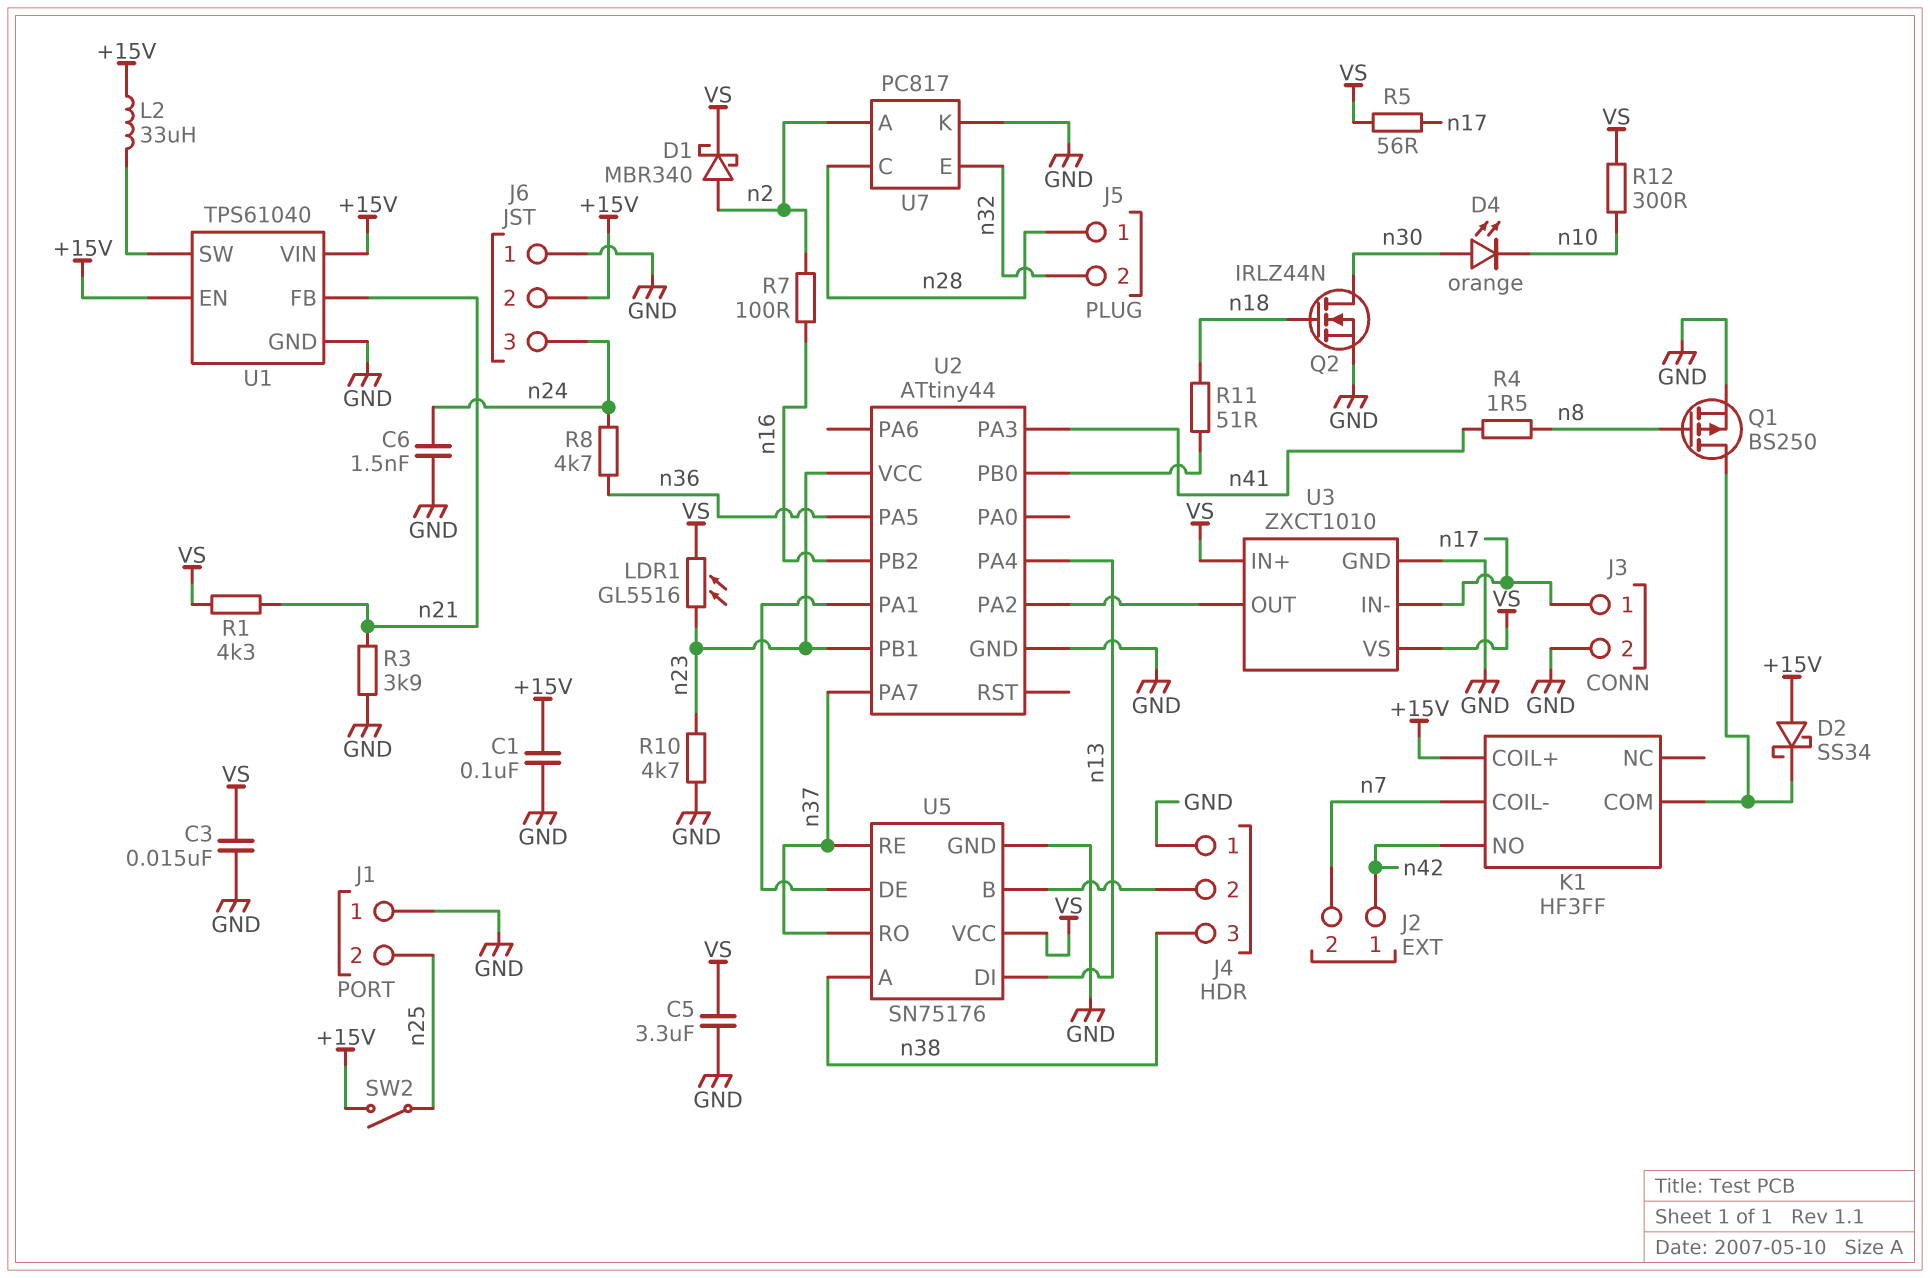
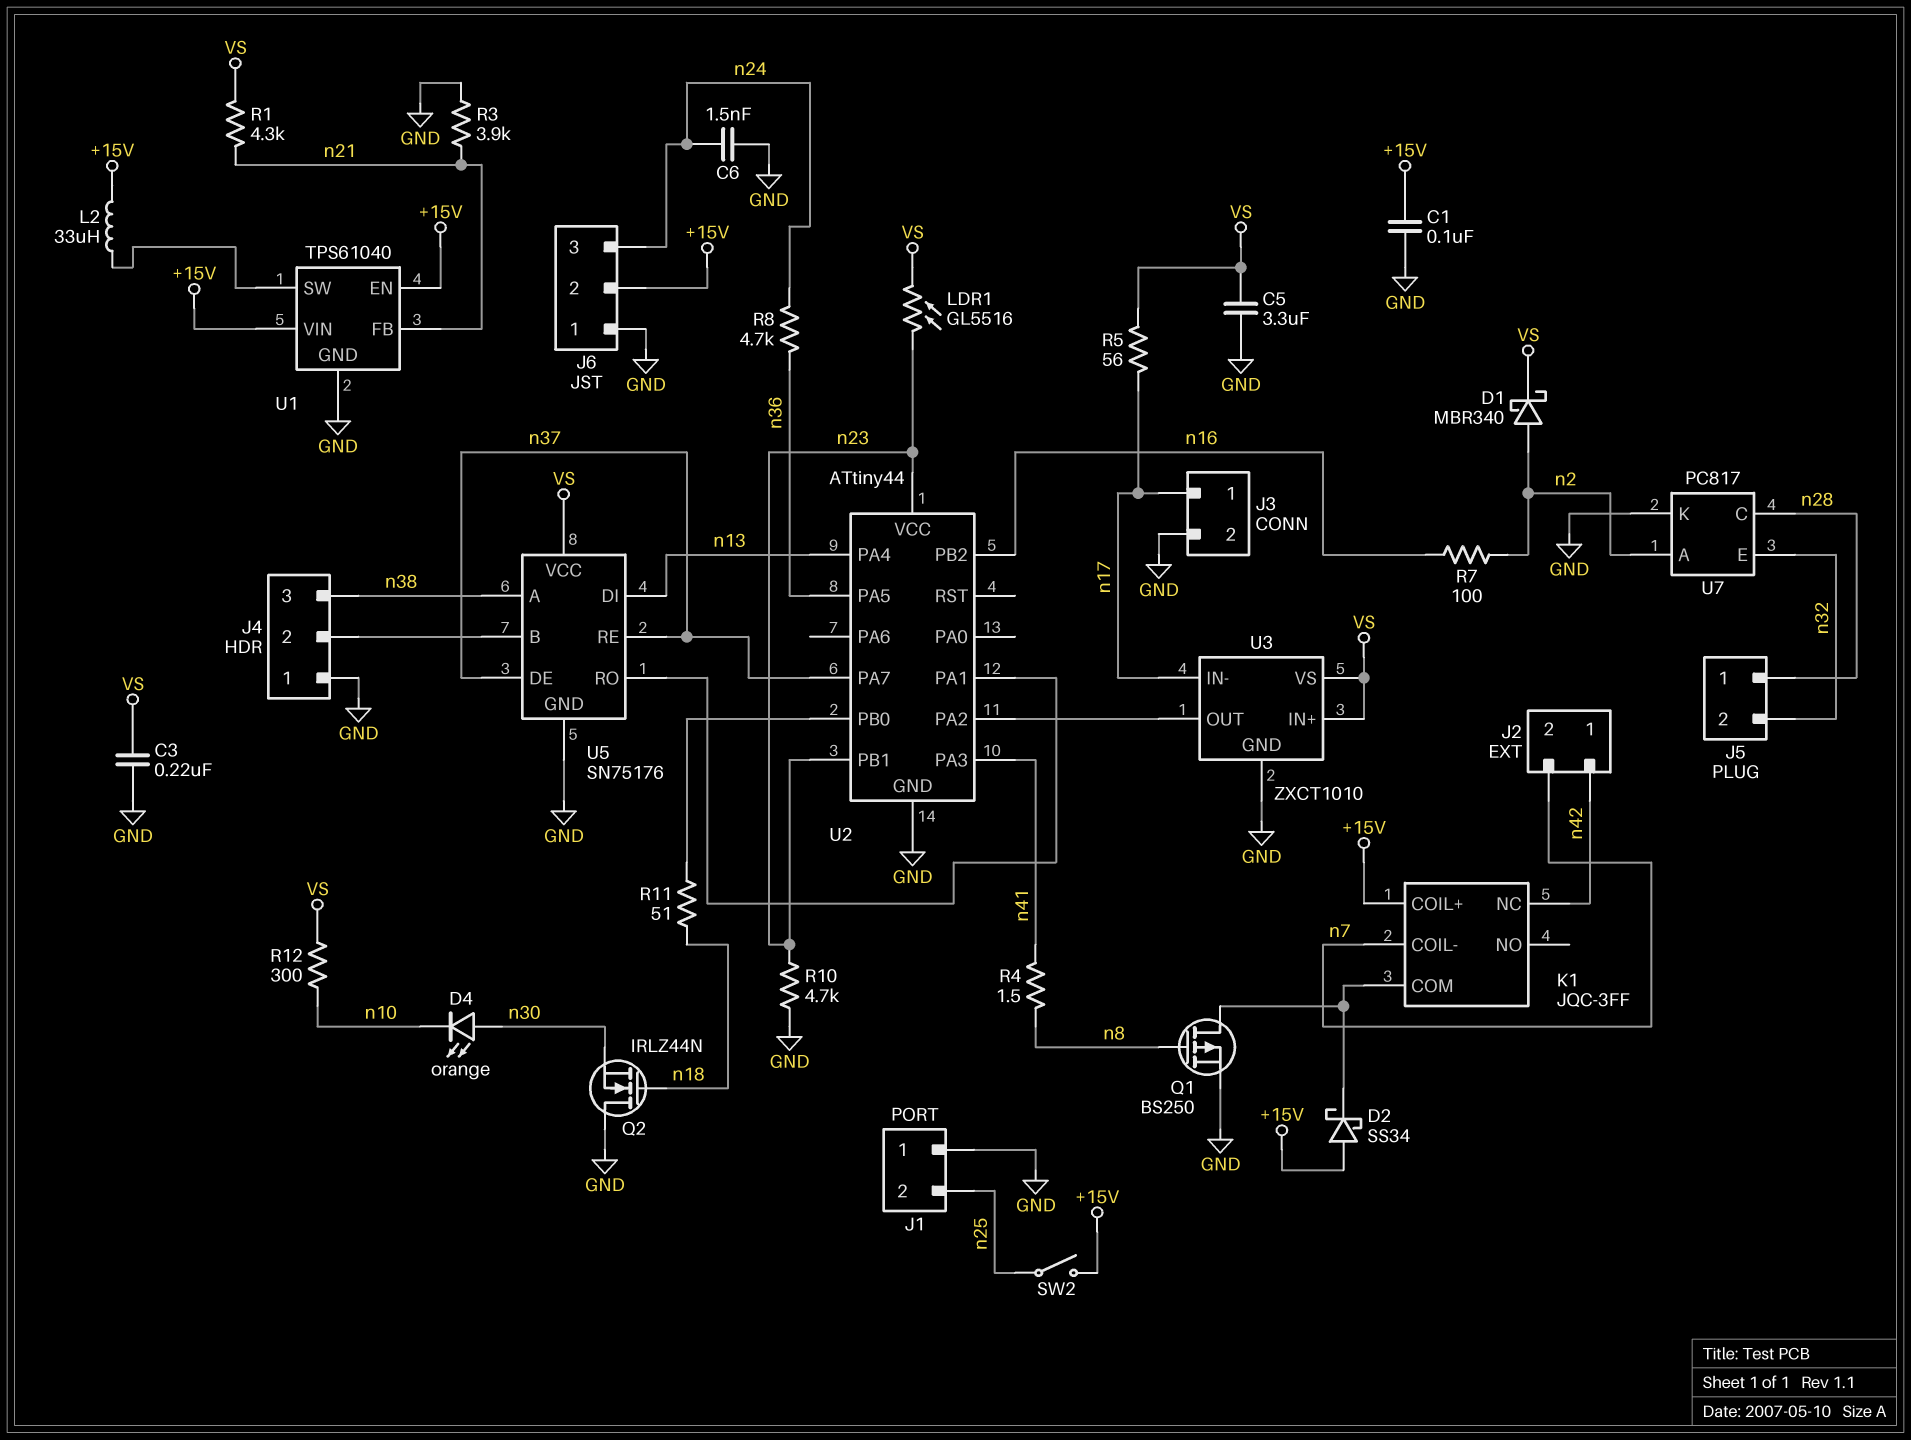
C3: 15nF (GND, VS) -> 220nF (GND, VS)
K1: HF3FF -> JQC-3FF
K1 pin NC: none -> n42
K1 pin NO: n42 -> none
Q2: NMOS IRLZ44N (G n18, D n30, S GND) -> NMOS IRLZ44N (G n18, D GND, S n30)
U5 pin DE: U2/PA1 -> n37
U5 pin RO: n37 -> U2/PA1

